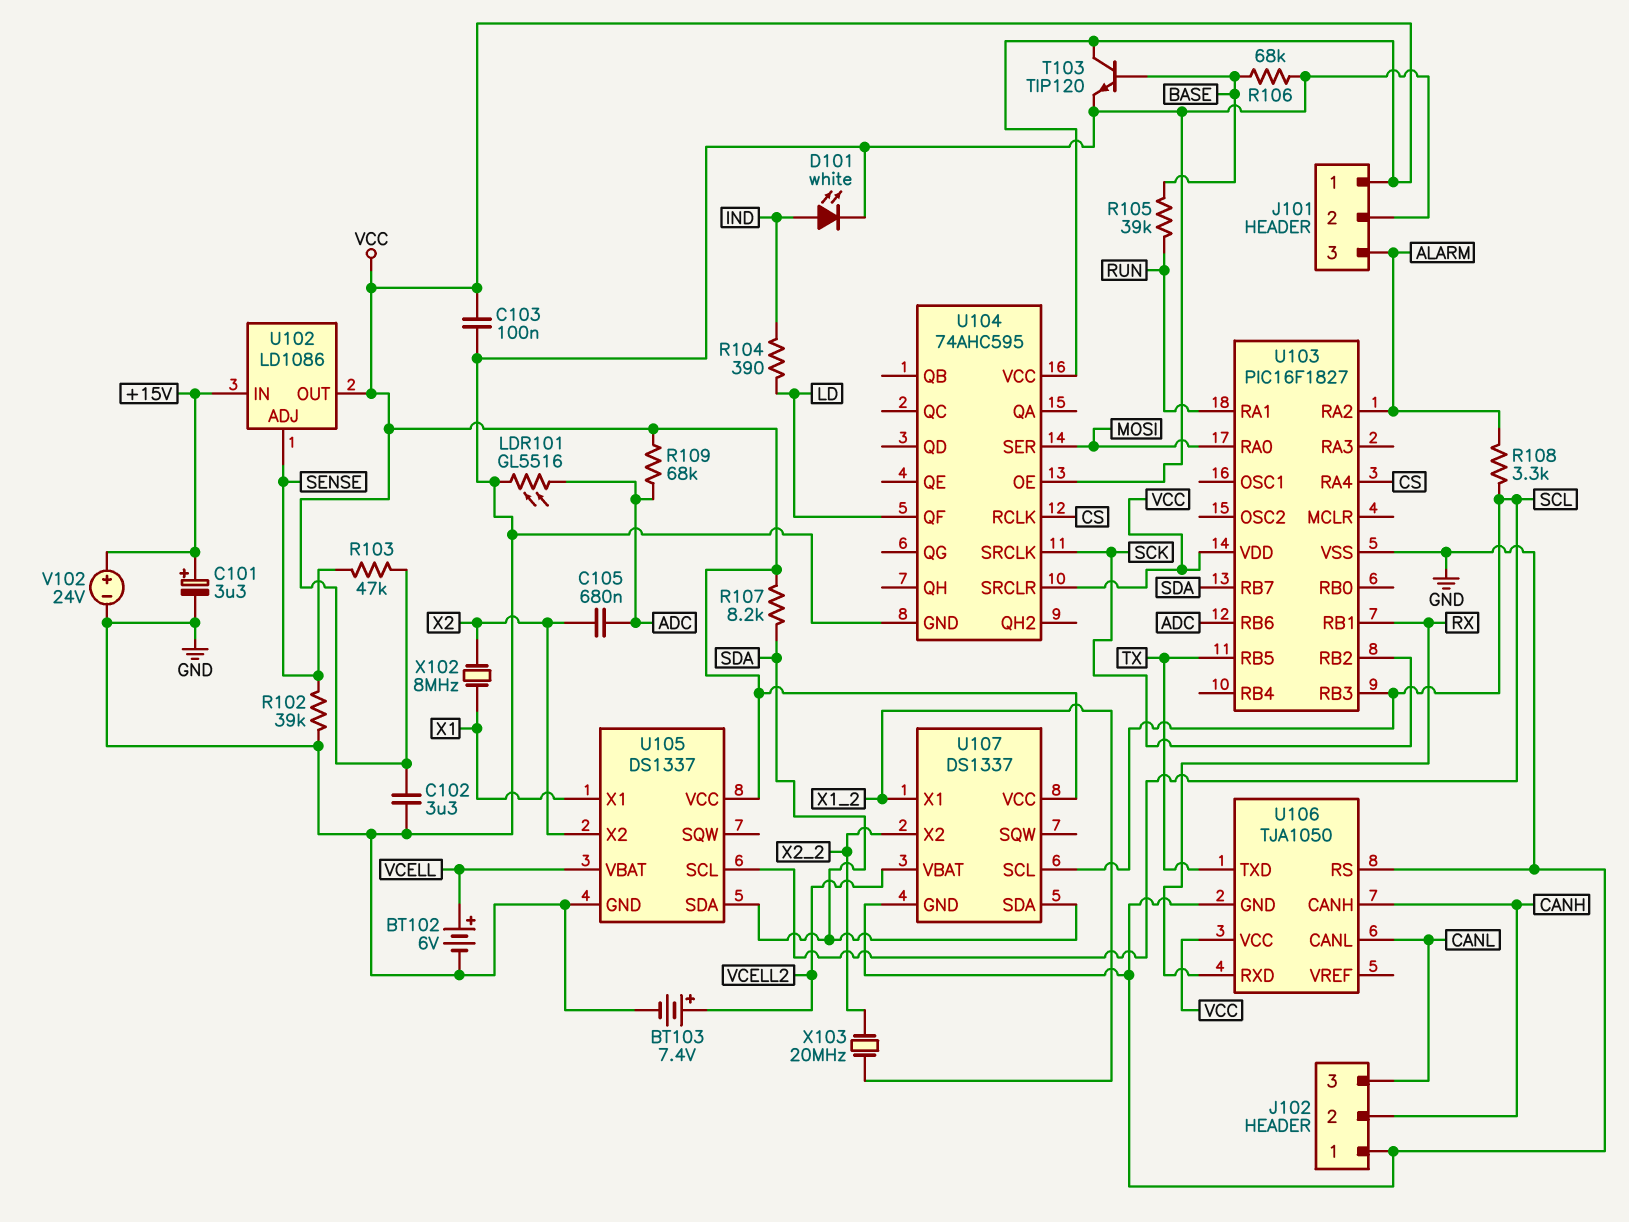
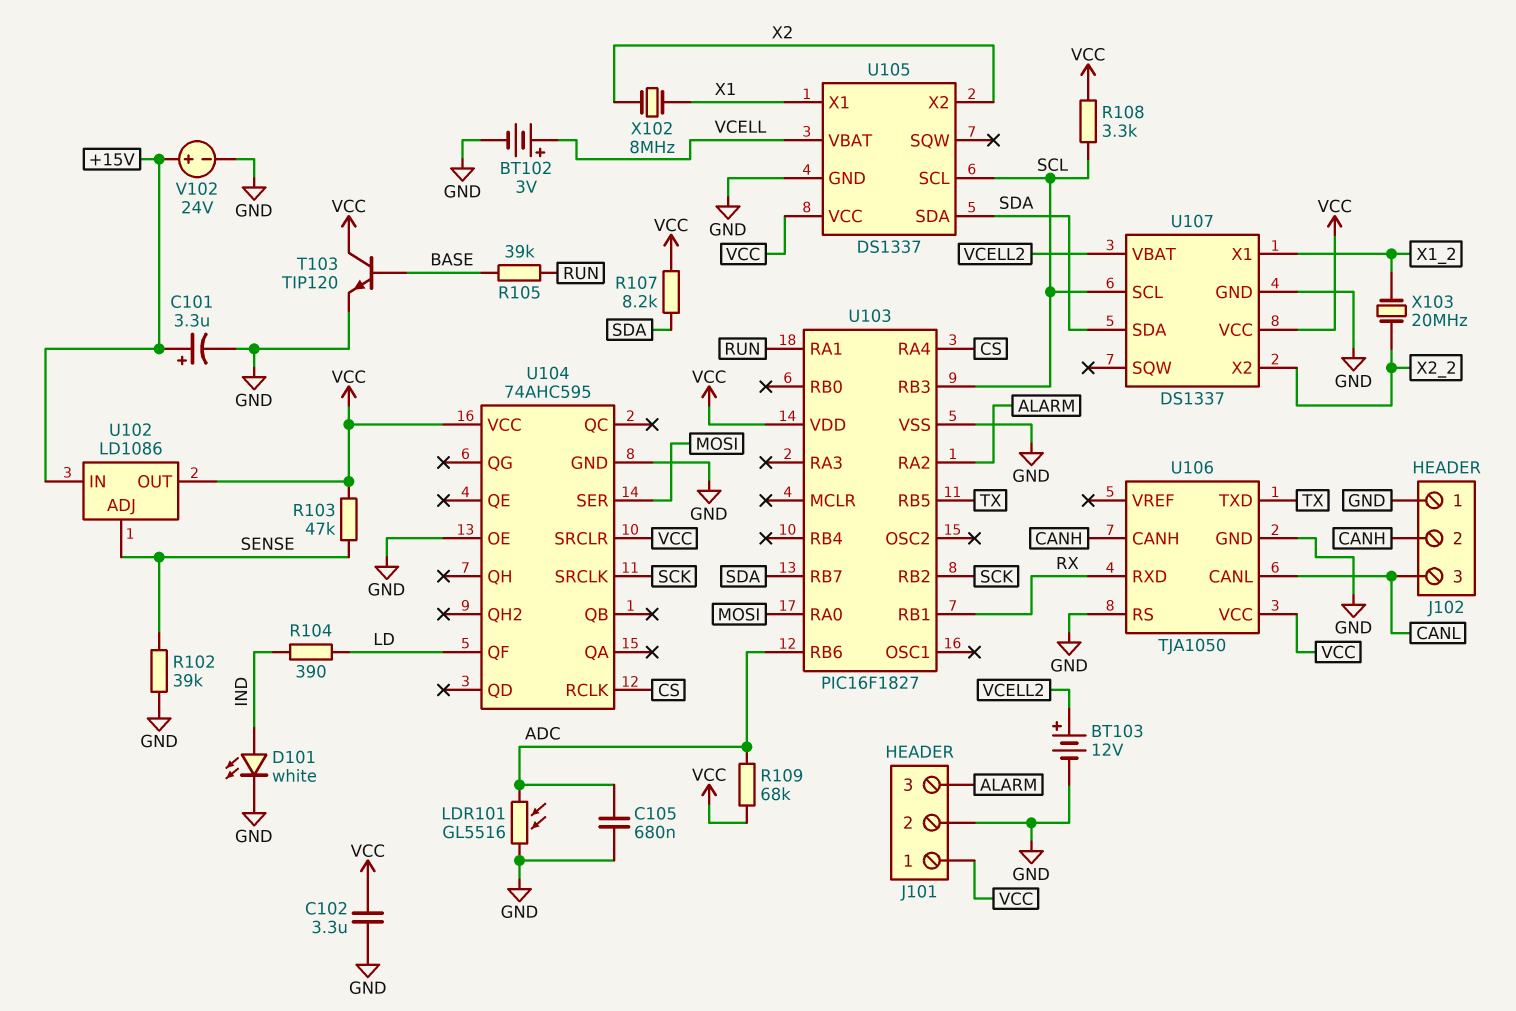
BT102: 6V (plus VCELL, minus GND) -> 3V (plus VCELL, minus GND)
BT103: 7.4V (plus VCELL2, minus GND) -> 12V (plus VCELL2, minus GND)
C103: 100nF (GND, VCC) -> none
C105: 680nF (ADC, X2) -> 680nF (ADC, GND)
R106: 68k (BASE, GND) -> none
R108: 3.3k (ALARM, SCL) -> 3.3k (SCL, VCC)

